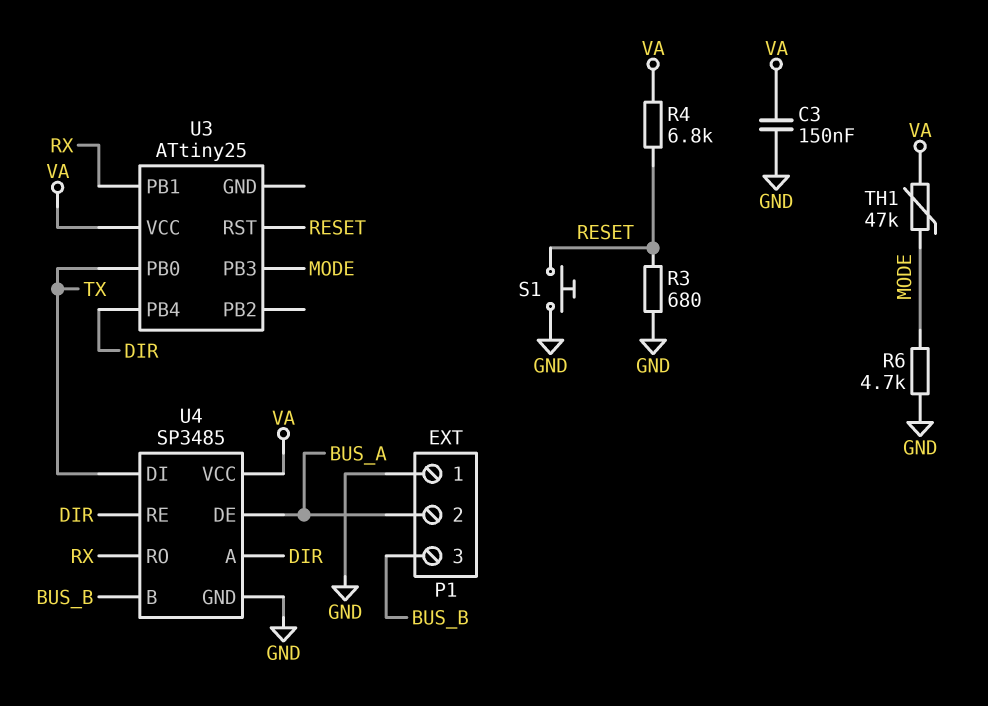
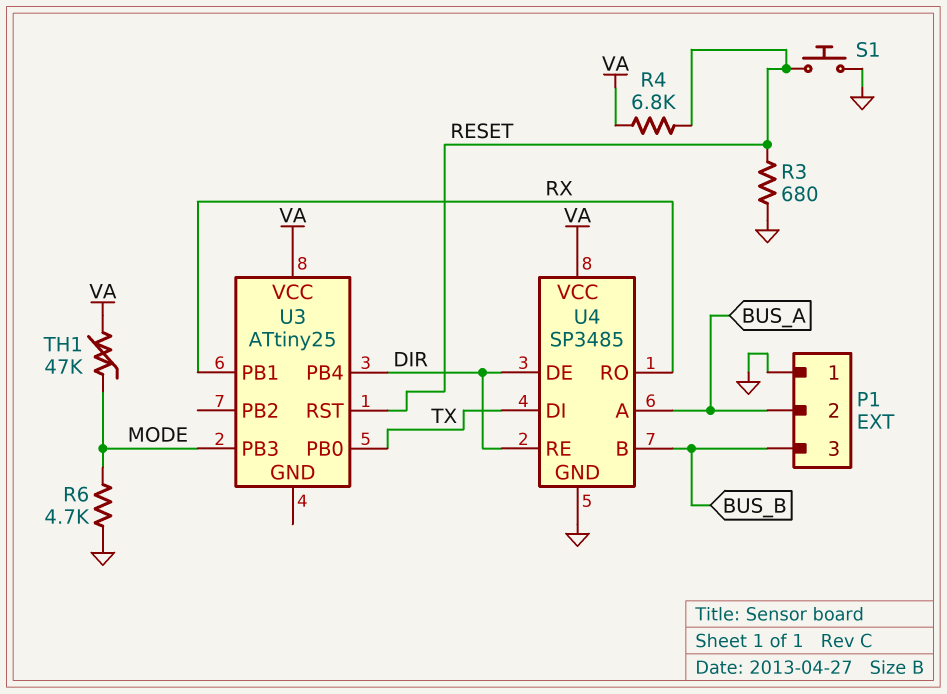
C3: 150nF (GND, VA) -> none
U4 pin A: DIR -> BUS_A
U4 pin DE: BUS_A -> DIR

